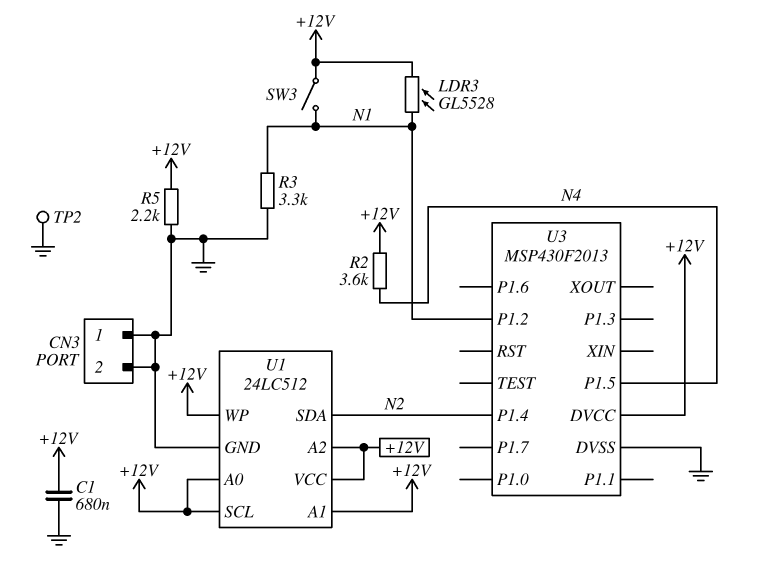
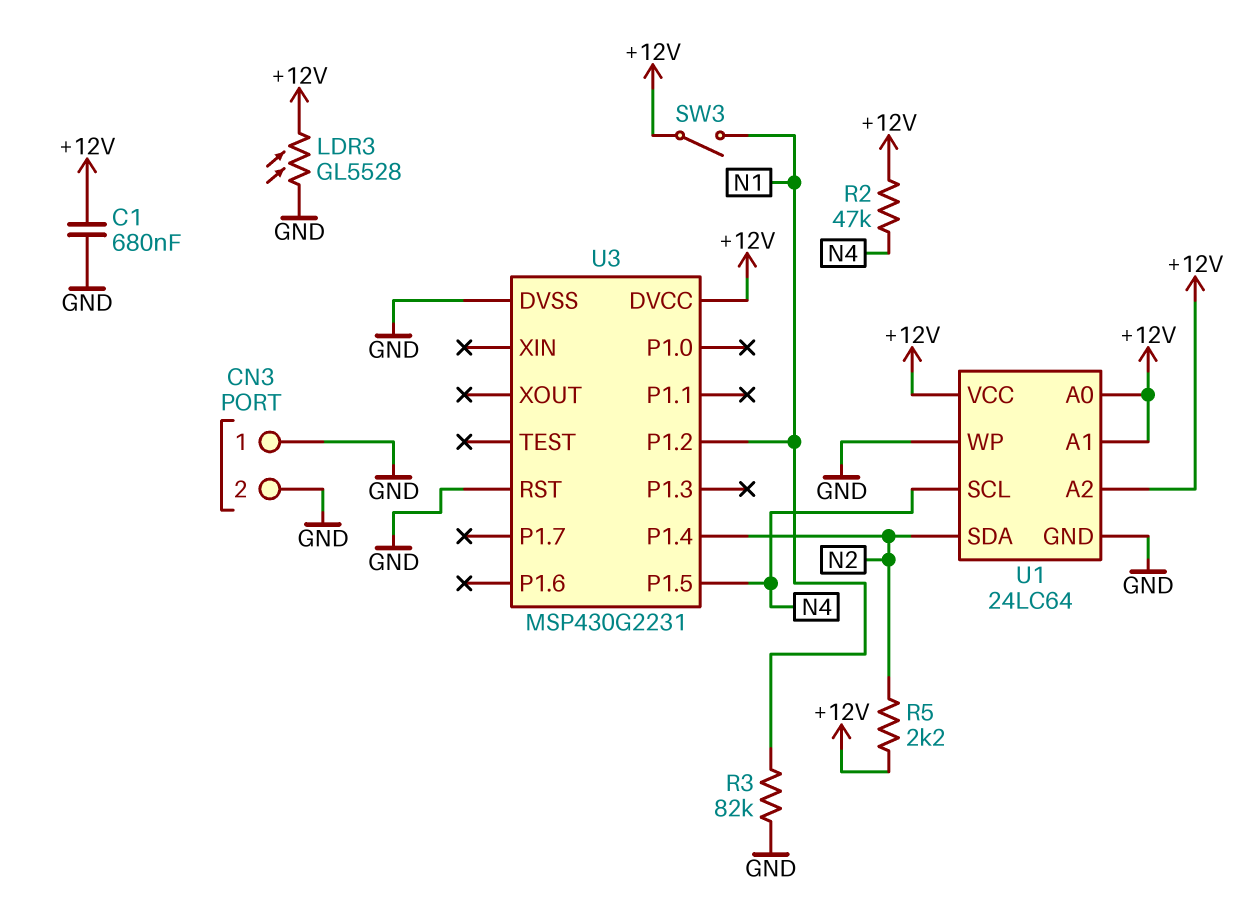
LDR3: GL5528 (+12V, N1) -> GL5528 (+12V, GND)
R2: 3.6k (+12V, N4) -> 47k (+12V, N4)
R3: 3.3k (GND, N1) -> 82k (GND, N1)
R5: 2.2k (+12V, GND) -> 2.2k (+12V, N2)
TP2: test point (GND) -> none
U1: 24LC512 -> 24LC64
U1 pin SCL: +12V -> N4
U1 pin WP: +12V -> GND
U3: MSP430F2013 -> MSP430G2231
U3 pin RST: none -> GND

